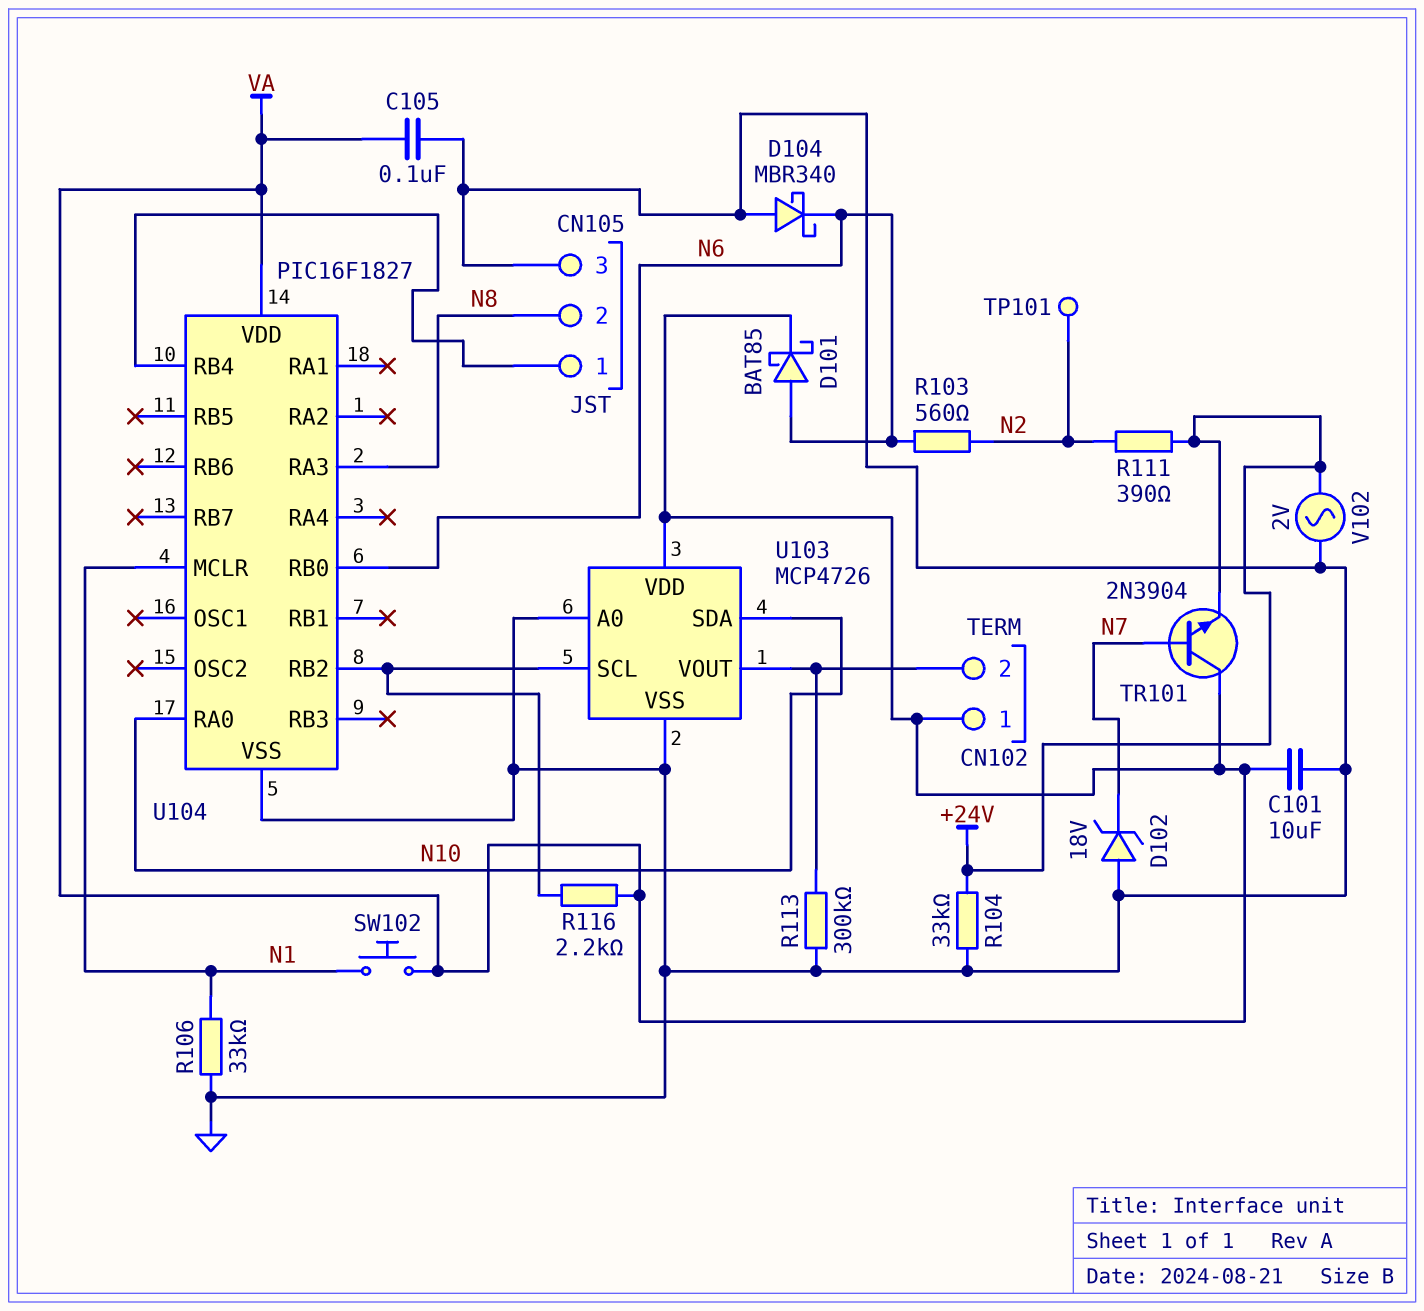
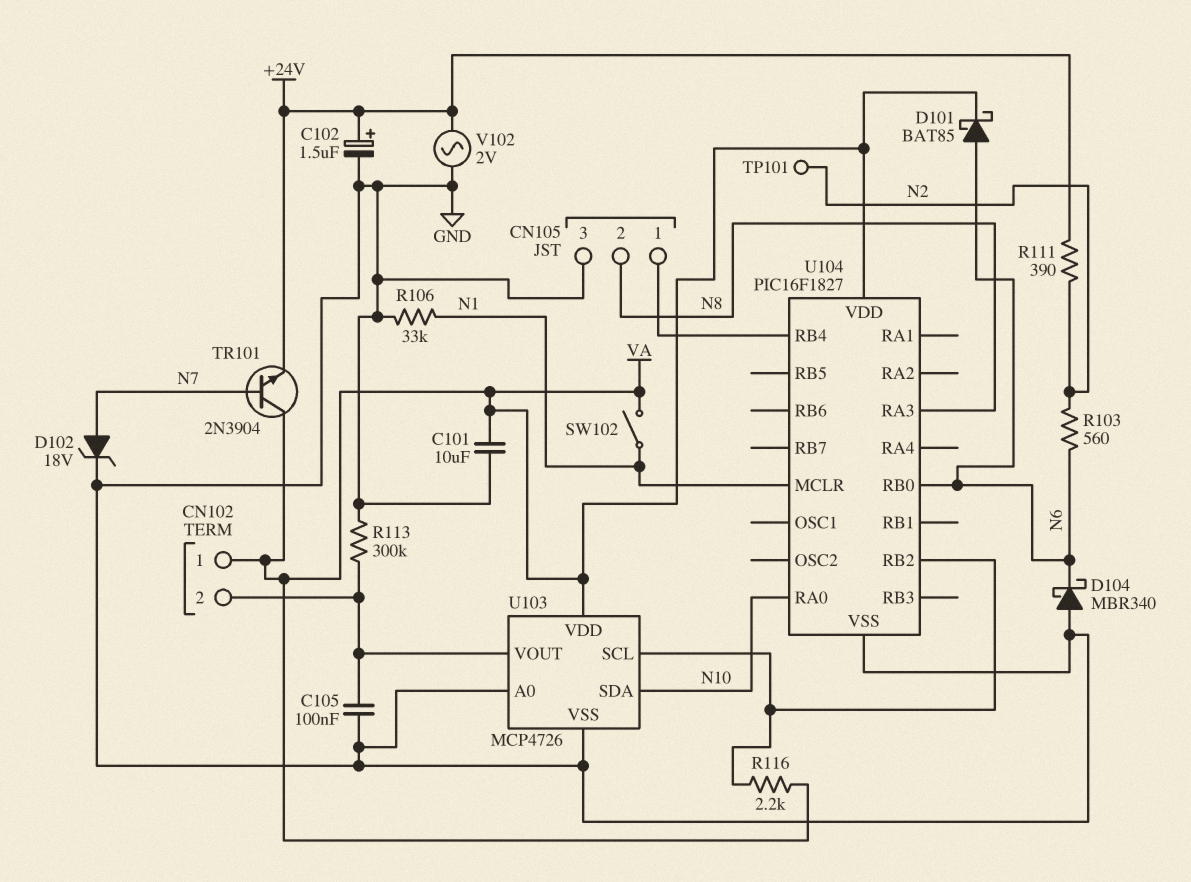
C102: none -> 1.5uF (plus +24V, minus GND)
C105: 100nF (GND, VA) -> 100nF (CN102/2, GND)
D102: zener 18V (A GND, K N7) -> zener 18V (A N7, K GND)
R104: 33k (+24V, GND) -> none
SW102: button (N1, VA) -> switch (N1, VA)

